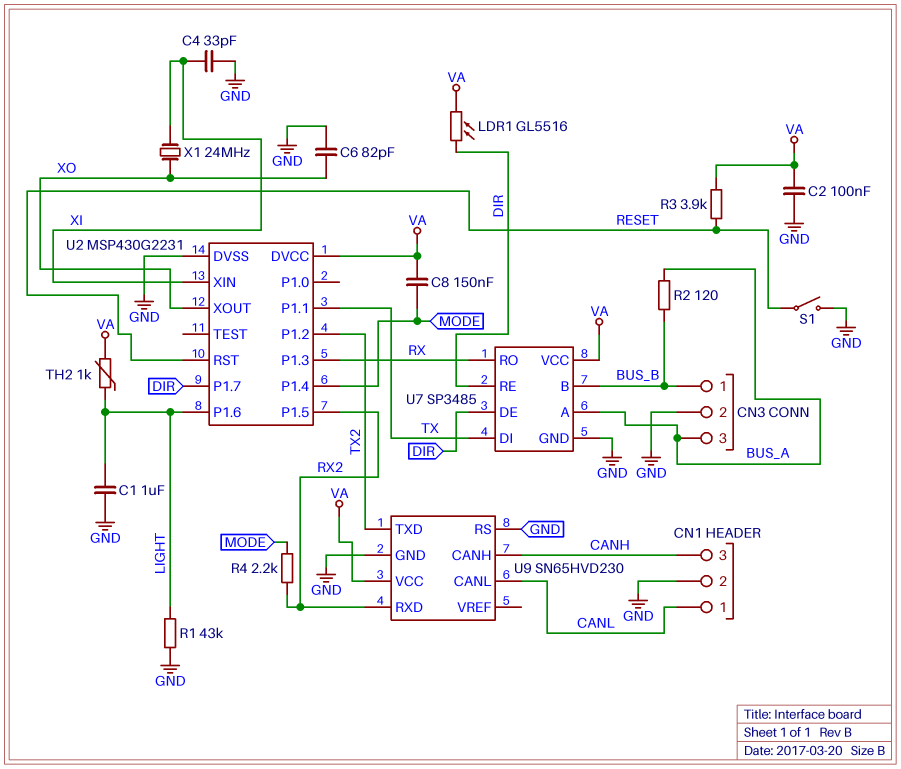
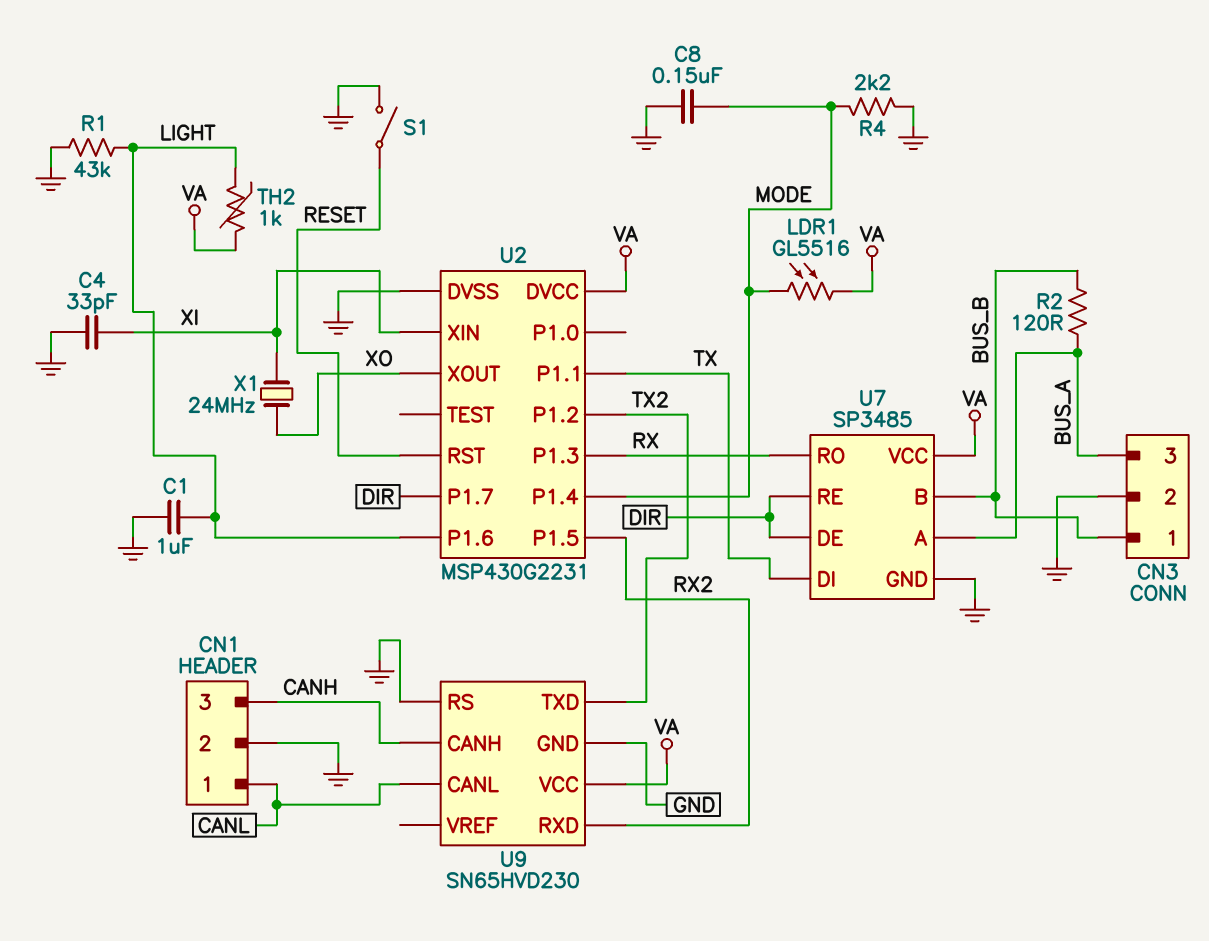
C2: 100nF (GND, VA) -> none
C6: 82pF (GND, XO) -> none
C8: 150nF (MODE, VA) -> 150nF (GND, MODE)
LDR1: GL5516 (DIR, VA) -> GL5516 (MODE, VA)
R3: 3.9k (RESET, VA) -> none
R4: 2.2k (MODE, RX2) -> 2.2k (GND, MODE)

